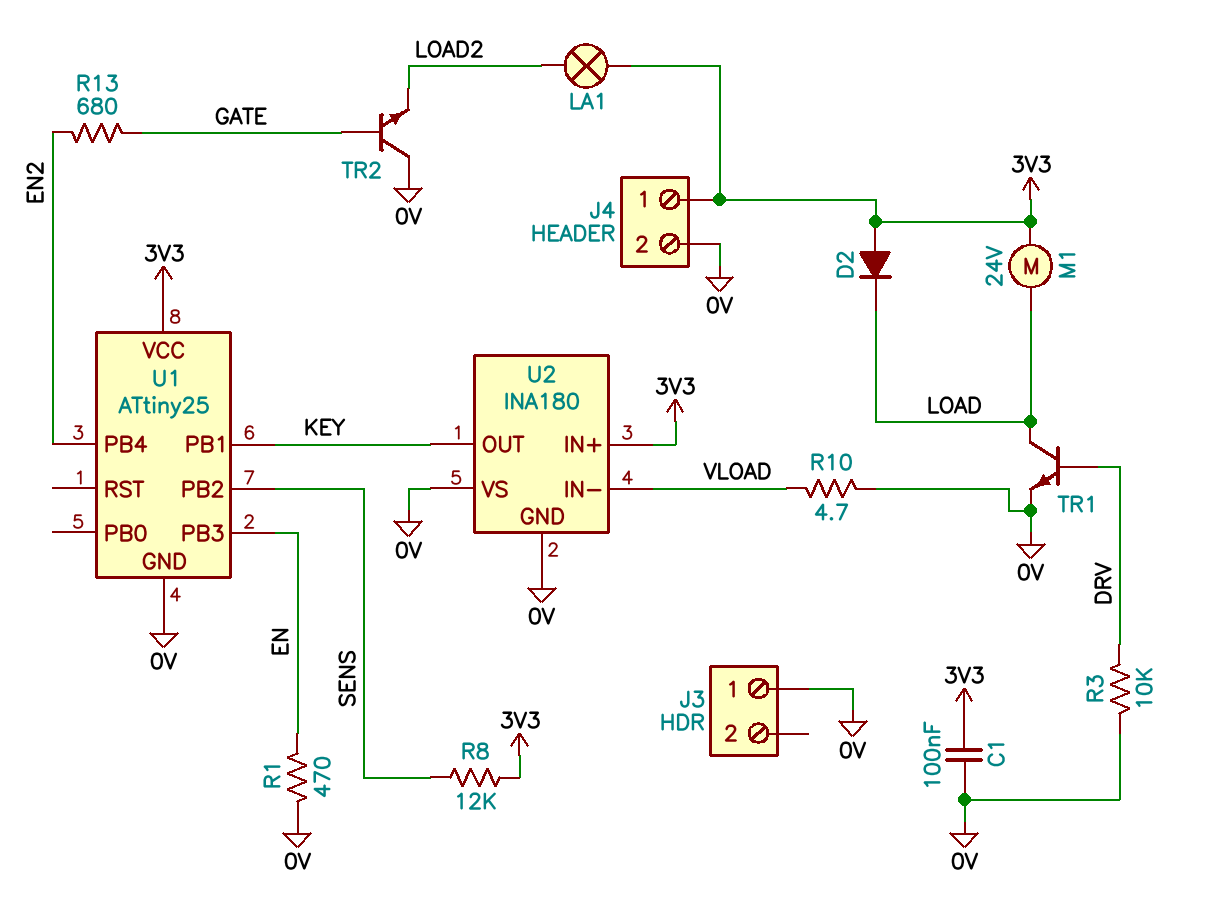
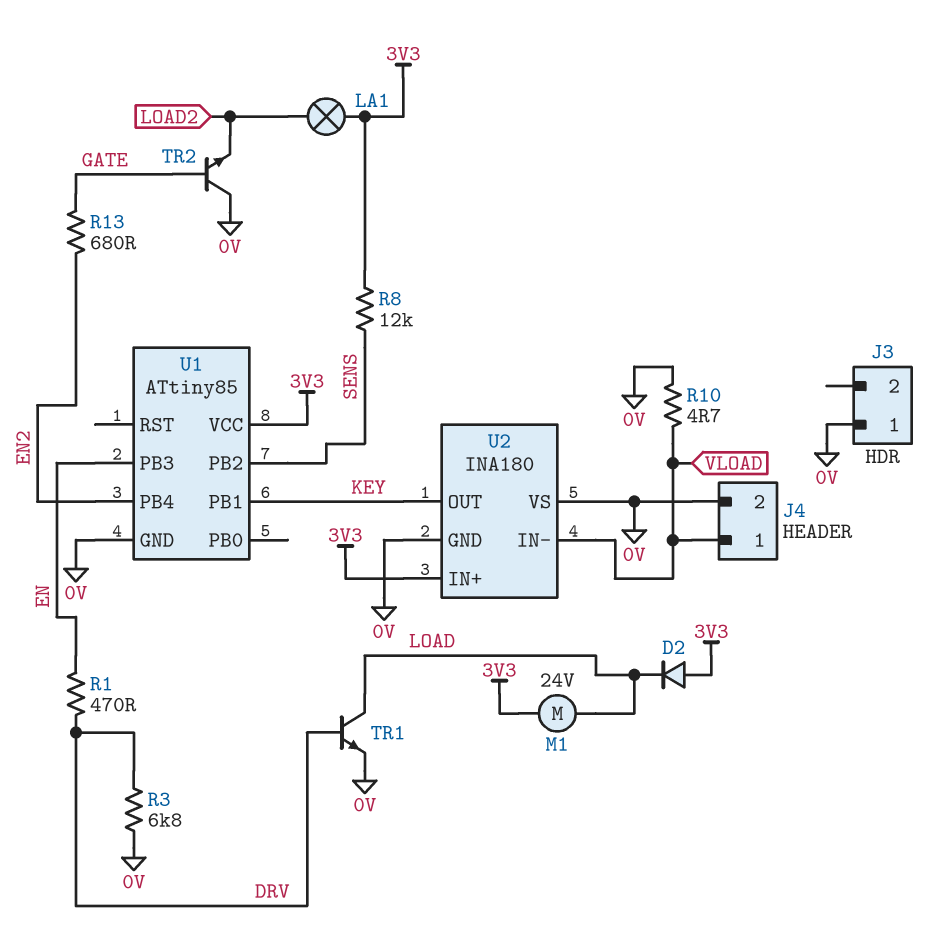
C1: 100nF (0V, 3V3) -> none
J4 pin 1: 3V3 -> VLOAD
R1: 470 (0V, EN) -> 470 (DRV, EN)
R3: 10k (0V, DRV) -> 6.8k (0V, DRV)
U1: ATtiny25 -> ATtiny85

